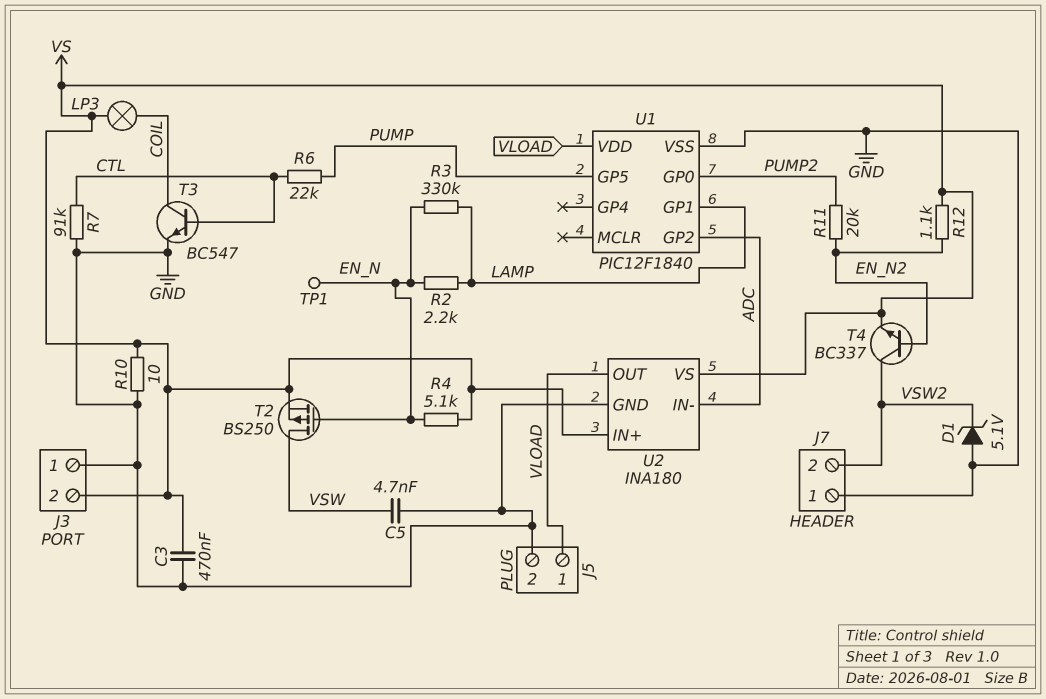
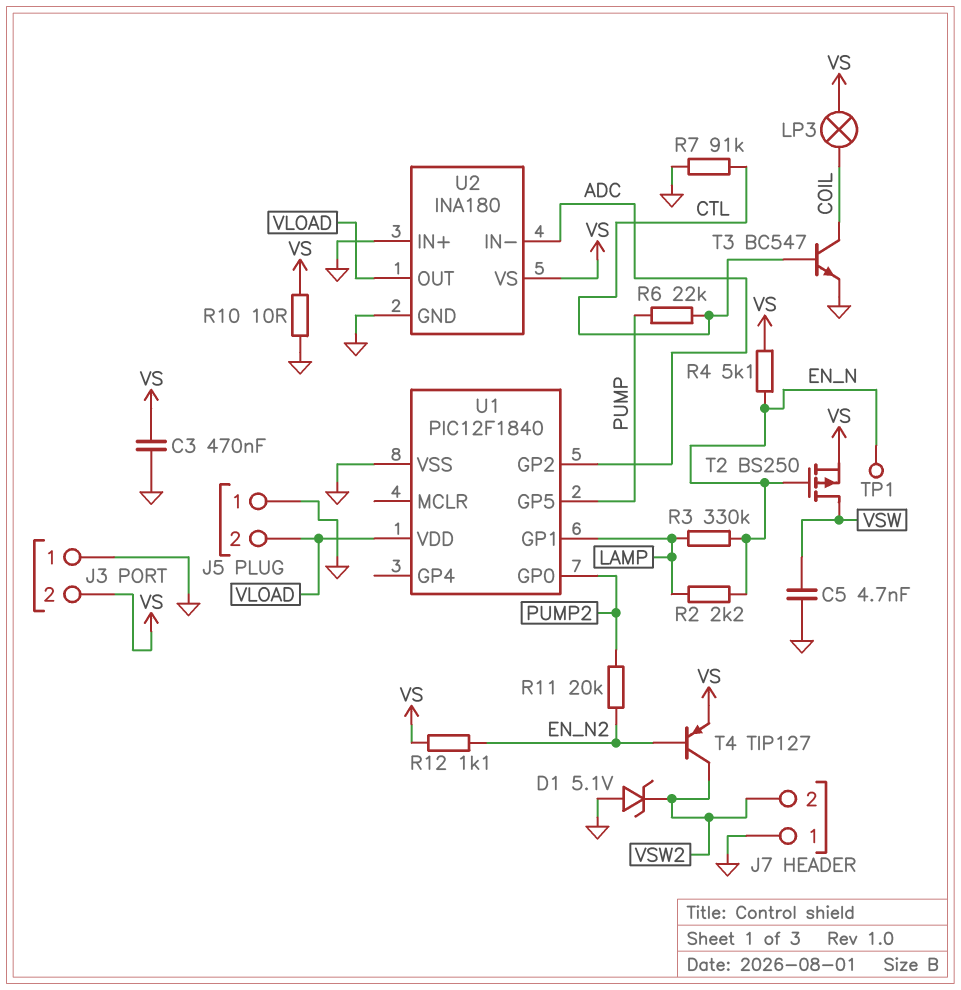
J5 pin 1: VLOAD -> GND
J5 pin 2: GND -> VLOAD
T4: NPN BC337 (B EN_N2, C VSW2, E VS) -> PNP TIP127 (B EN_N2, C VSW2, E VS)
U2 pin IN+: VS -> GND

